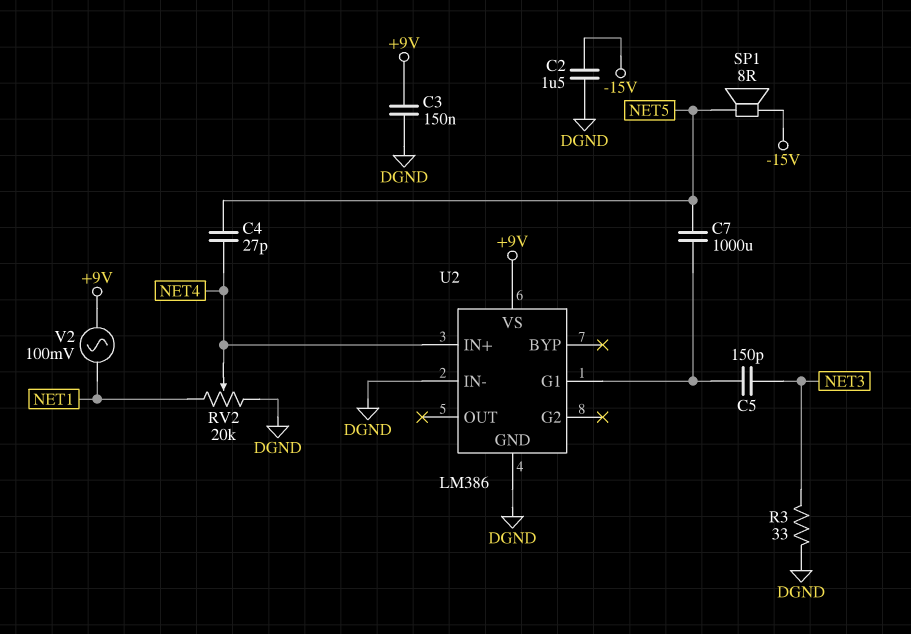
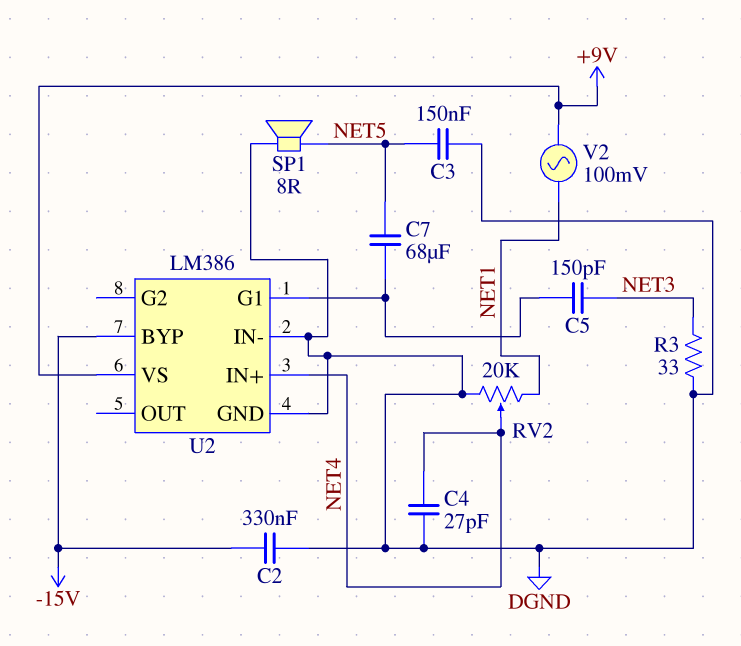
C2: 1.5uF (-15V, DGND) -> 330nF (-15V, DGND)
C3: 150nF (+9V, DGND) -> 150nF (DGND, NET5)
C4: 27pF (NET4, NET5) -> 27pF (DGND, NET4)
C7: 1000uF (NET5, U2/G1) -> 68uF (NET5, U2/G1)
SP1: speaker 8R (-15V, NET5) -> speaker 8R (DGND, NET5)
U2 pin BYP: none -> -15V

